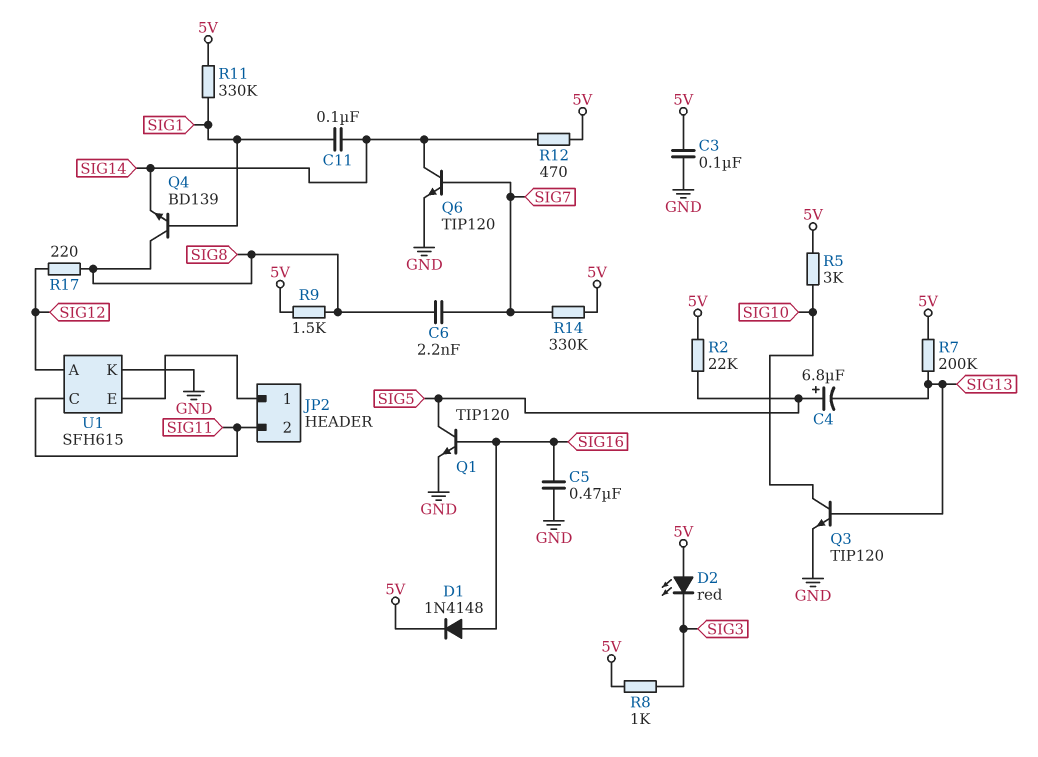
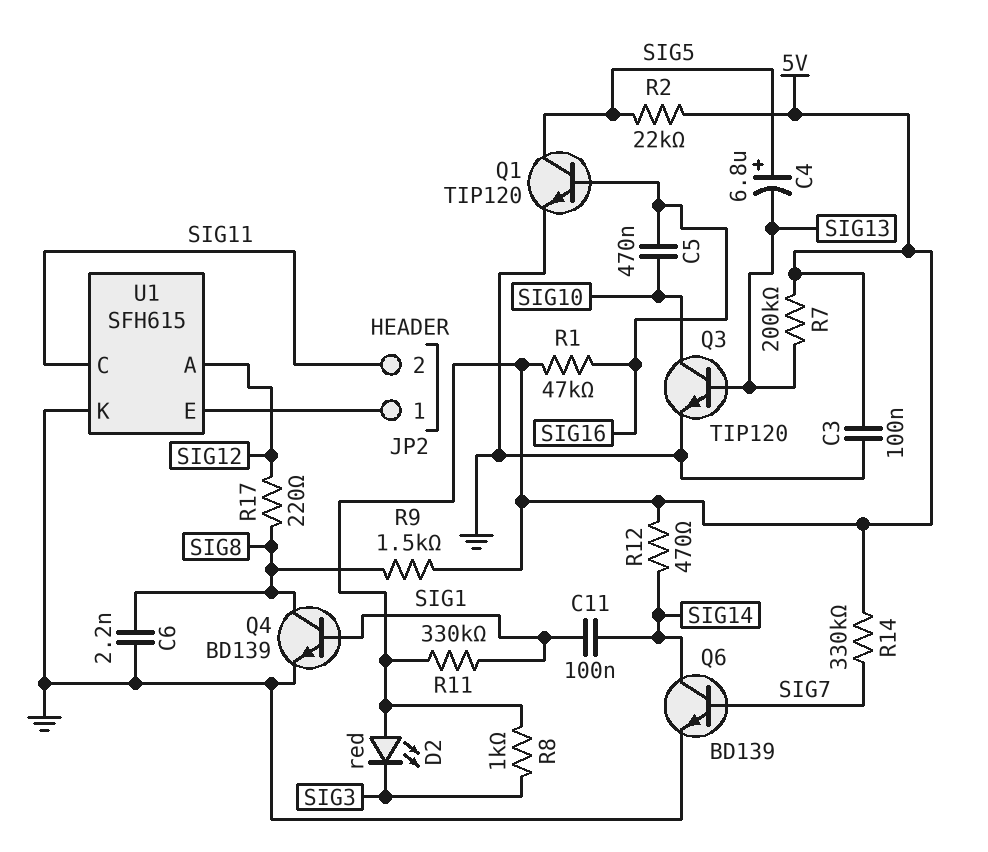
C5: 470nF (GND, SIG16) -> 470nF (SIG10, SIG16)
C6: 2.2nF (SIG7, SIG8) -> 2.2nF (GND, SIG8)
D1: diode 1N4148 (A SIG16, K 5V) -> none
Q4: NPN BD139 (B SIG1, C SIG8, E SIG14) -> NPN BD139 (B SIG1, C SIG8, E GND)
Q6: NPN TIP120 (B SIG7, C SIG14, E GND) -> NPN BD139 (B SIG7, C SIG14, E GND)
R1: none -> 47k (5V, SIG16)
R5: 3k (5V, SIG10) -> none

